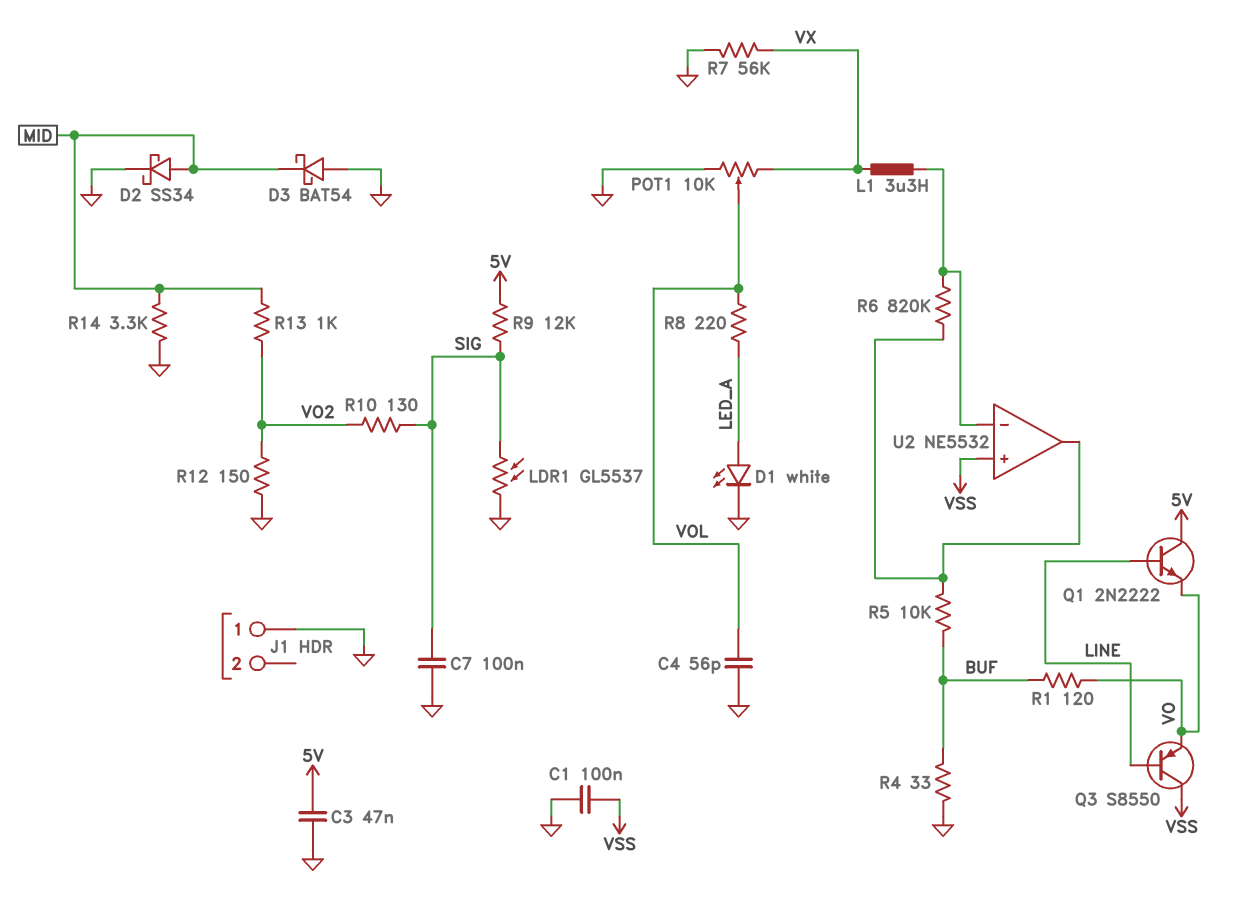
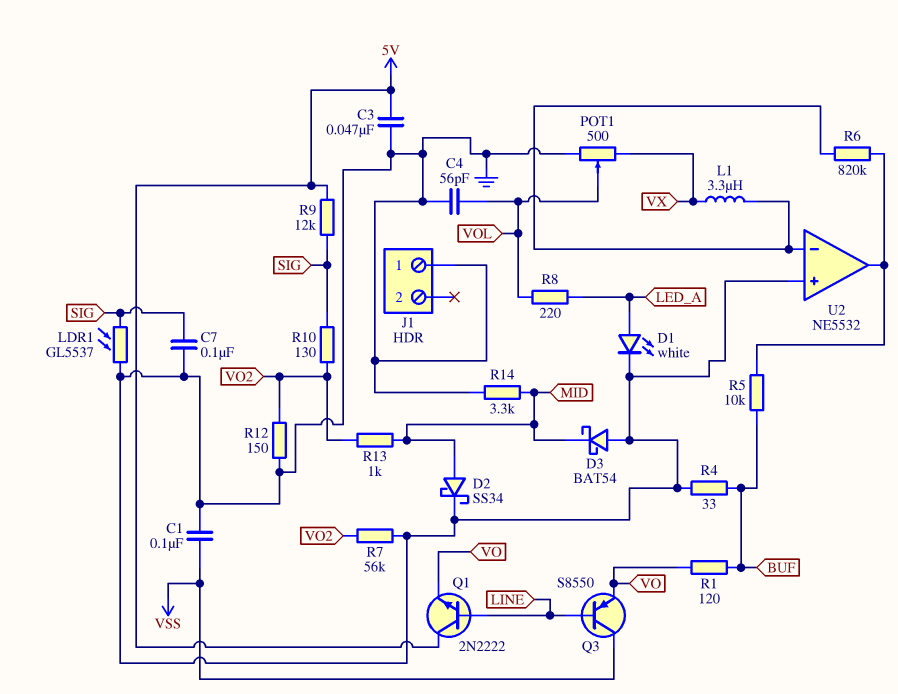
POT1: 10k (GND, VX, wiper VOL) -> 500 (GND, VX, wiper VOL)
R7: 56k (GND, VX) -> 56k (GND, VO2)
U2 pin in+: VSS -> GND

